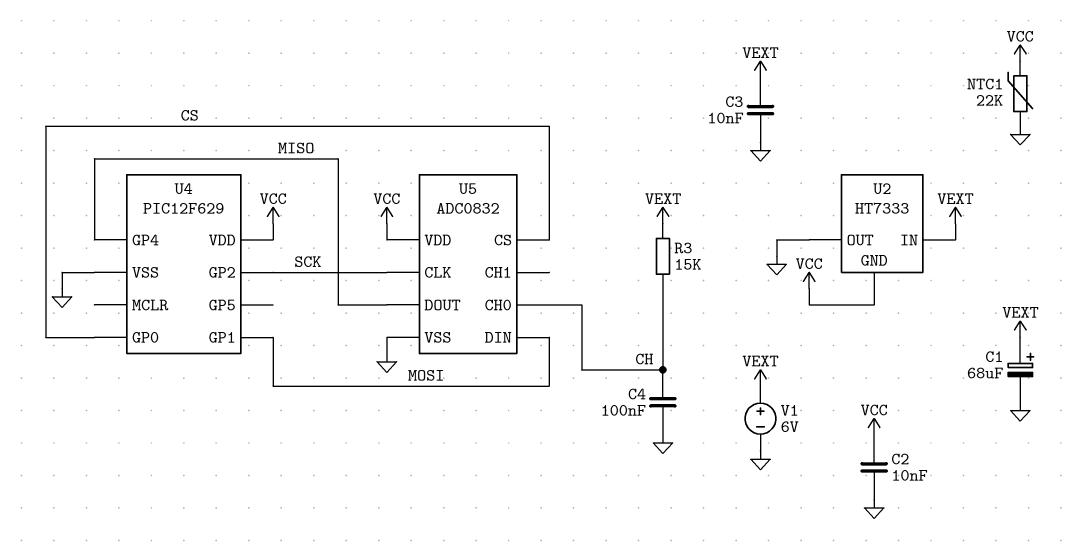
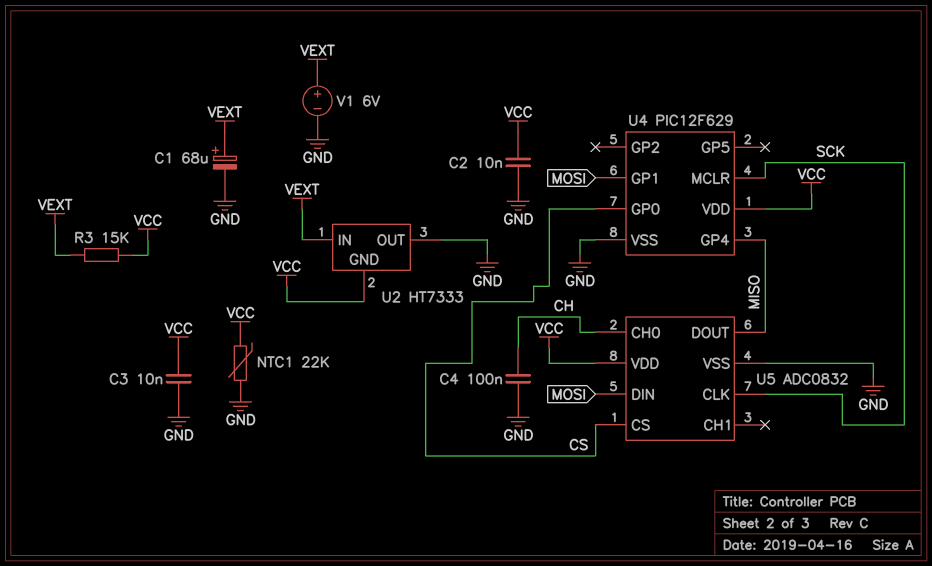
C3: 10nF (GND, VEXT) -> 10nF (GND, VCC)
R3: 15k (CH, VEXT) -> 15k (VCC, VEXT)
U4 pin GP2: SCK -> none
U4 pin MCLR: none -> SCK

